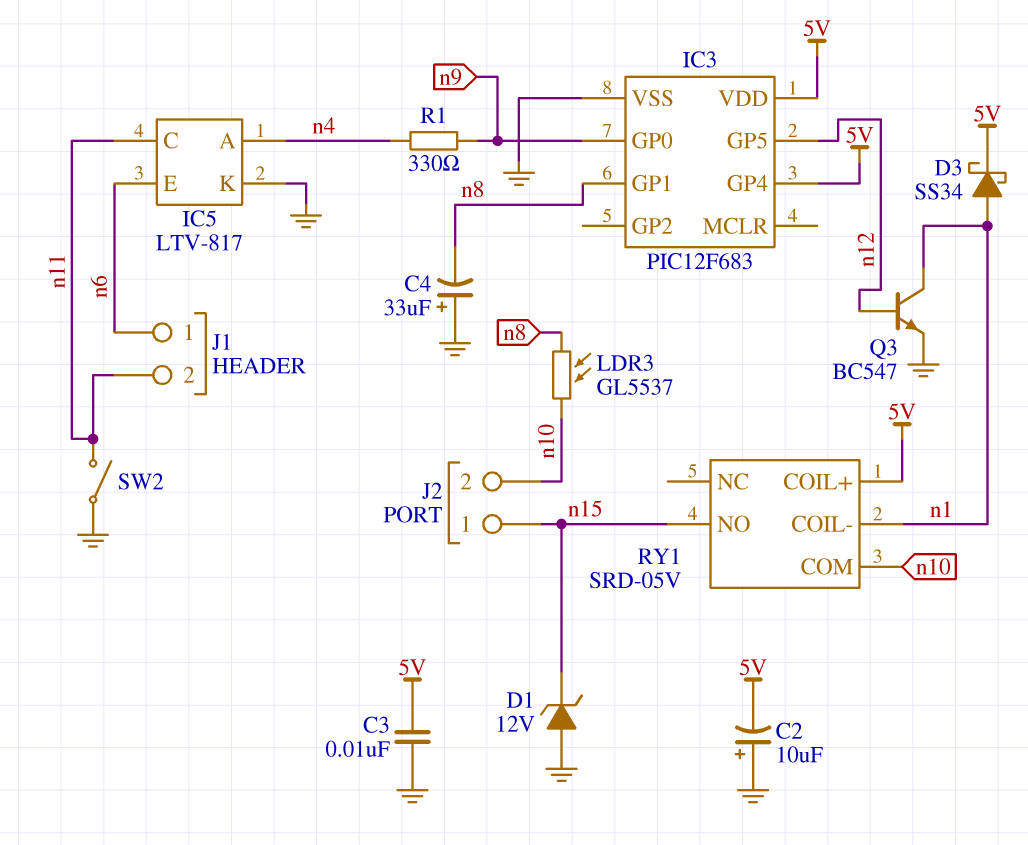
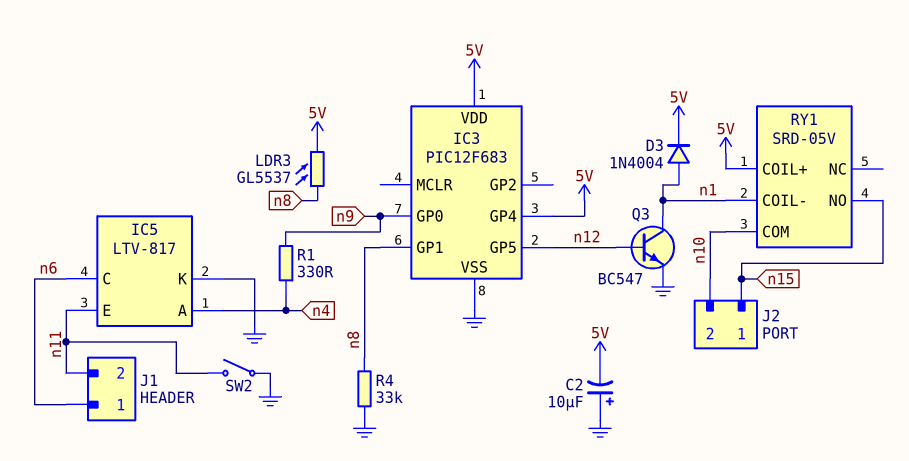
C3: 10nF (5V, GND) -> none
C4: 33uF (plus GND, minus n8) -> none
D1: zener 12V (A GND, K n15) -> none
D3: schottky SS34 (A n1, K 5V) -> diode 1N4004 (A n1, K 5V)
IC5 pin C: n11 -> n6
IC5 pin E: n6 -> n11
LDR3: GL5537 (n8, n10) -> GL5537 (5V, n8)
R4: none -> 33k (GND, n8)

